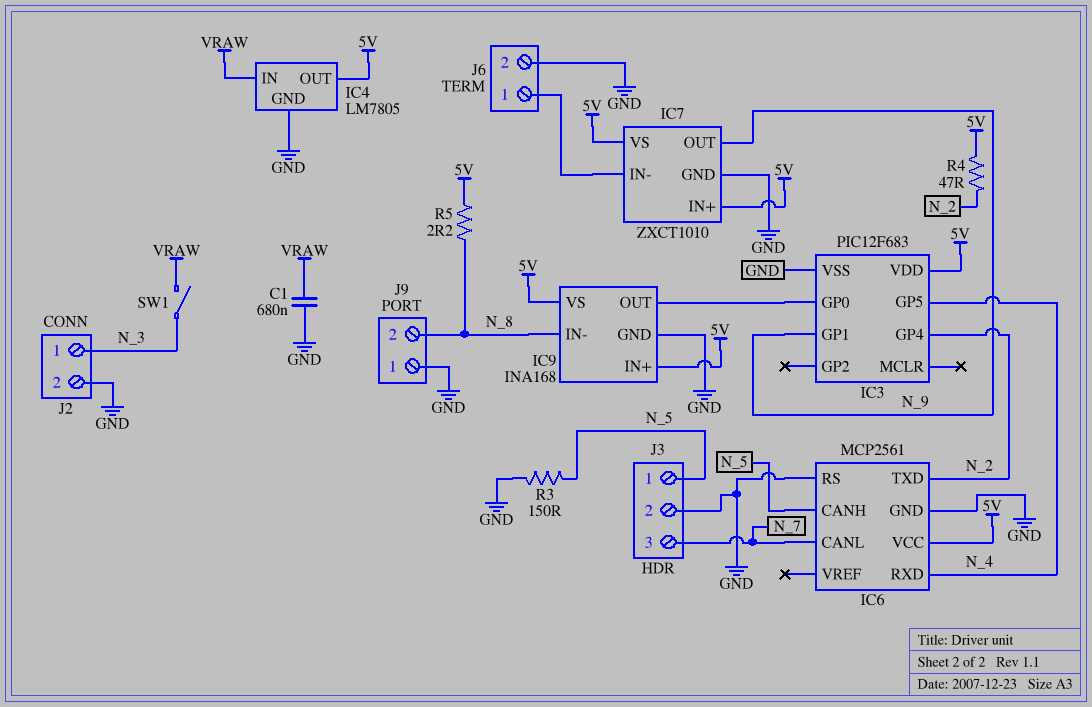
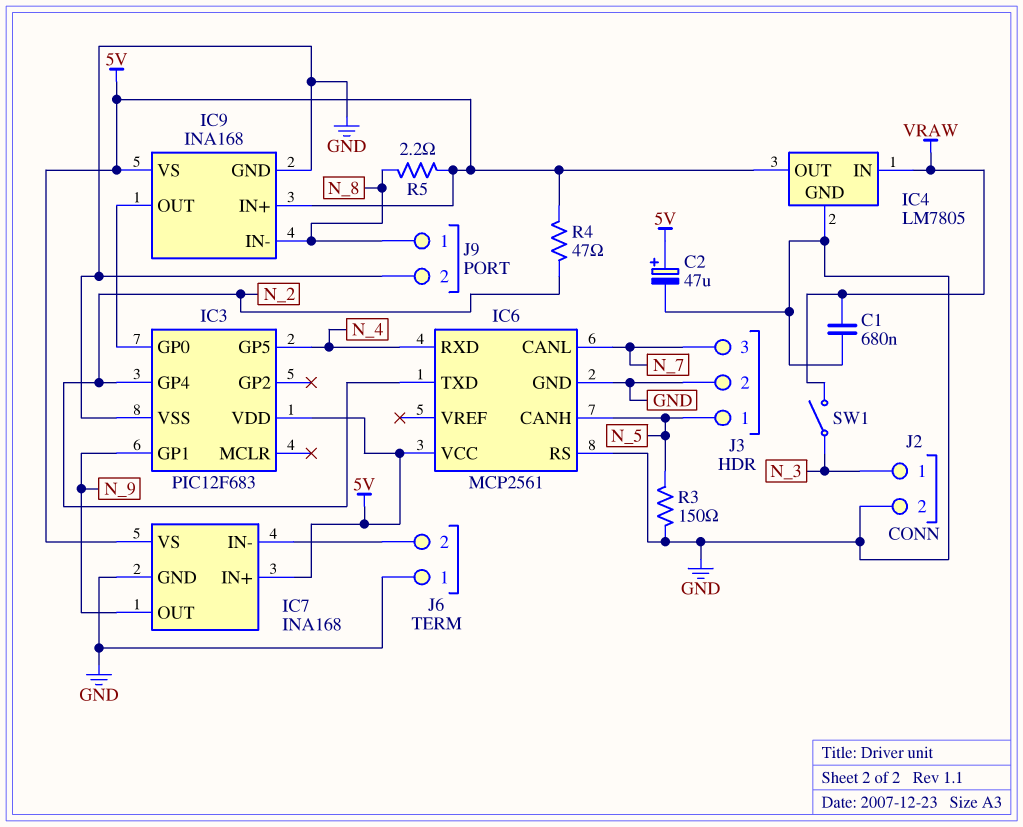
C2: none -> 47uF (plus 5V, minus GND)
IC7: ZXCT1010 -> INA168
J6 pin 1: IC7/IN- -> GND
J6 pin 2: GND -> IC7/IN-
J9 pin 1: GND -> N_8
J9 pin 2: N_8 -> GND

